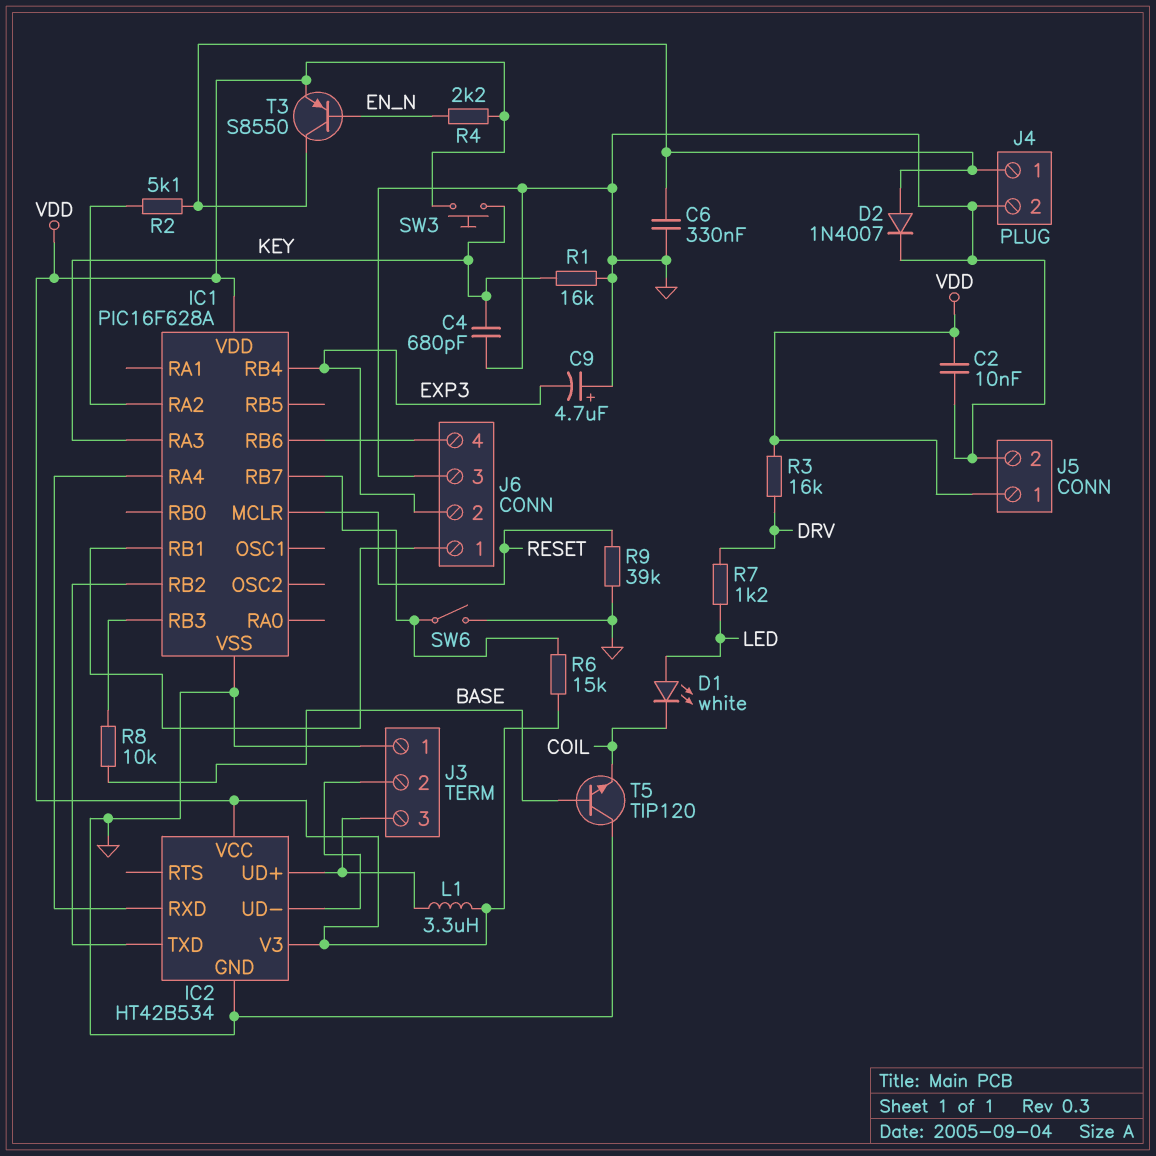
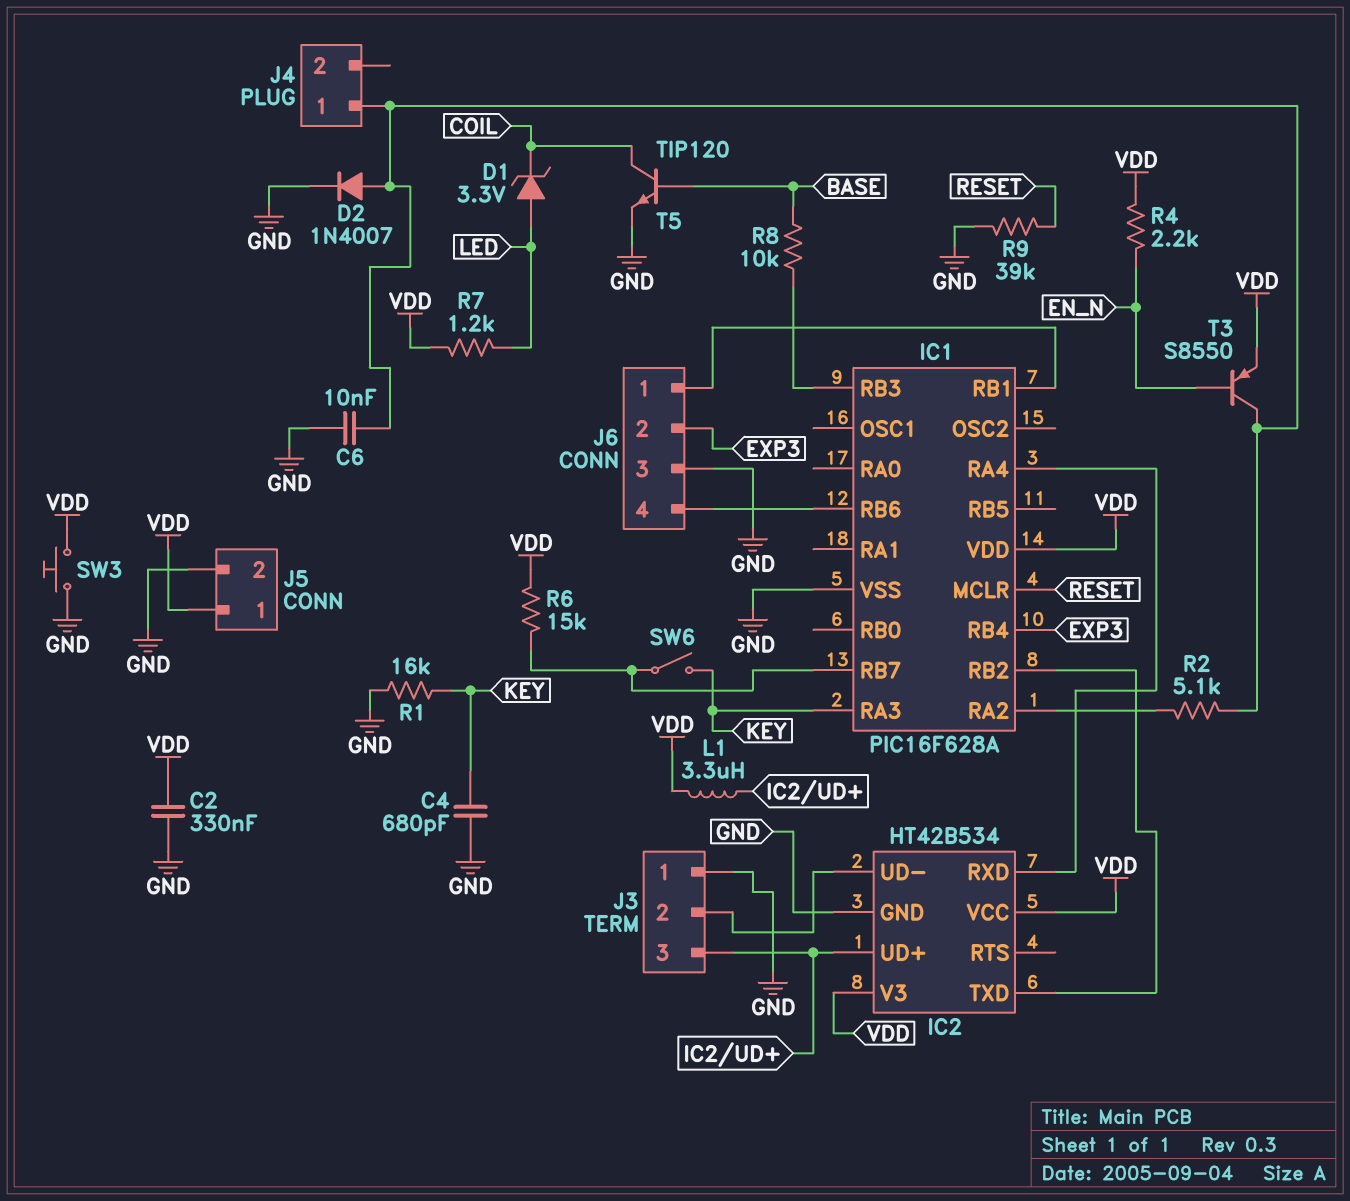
C2: 10nF (GND, VDD) -> 330nF (GND, VDD)
C6: 330nF (GND, J4/1) -> 10nF (GND, J4/1)
C9: 4.7uF (plus GND, minus EXP3) -> none
D1: LED white (A LED, K COIL) -> zener 3.3V (A LED, K COIL)
J4 pin 2: GND -> none
R3: 16k (DRV, VDD) -> none
R7: 1.2k (DRV, LED) -> 1.2k (LED, VDD)
SW3: button (KEY, VDD) -> button (GND, VDD)
SW6: switch (GND, IC1/RB7) -> switch (IC1/RB7, KEY)
T5: NPN TIP120 (B BASE, C GND, E COIL) -> NPN TIP120 (B BASE, C COIL, E GND)

